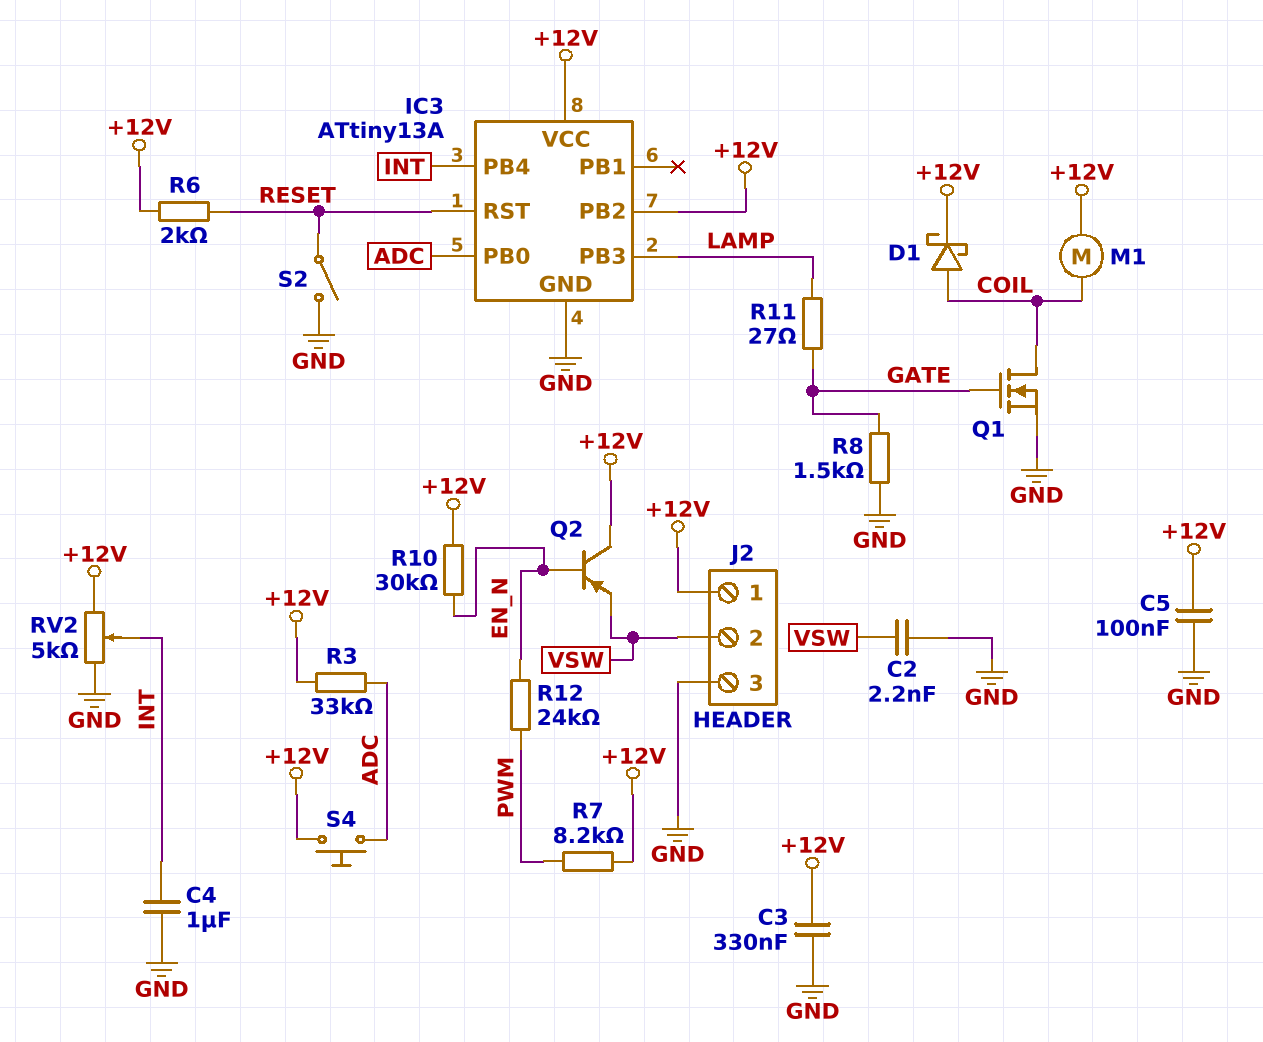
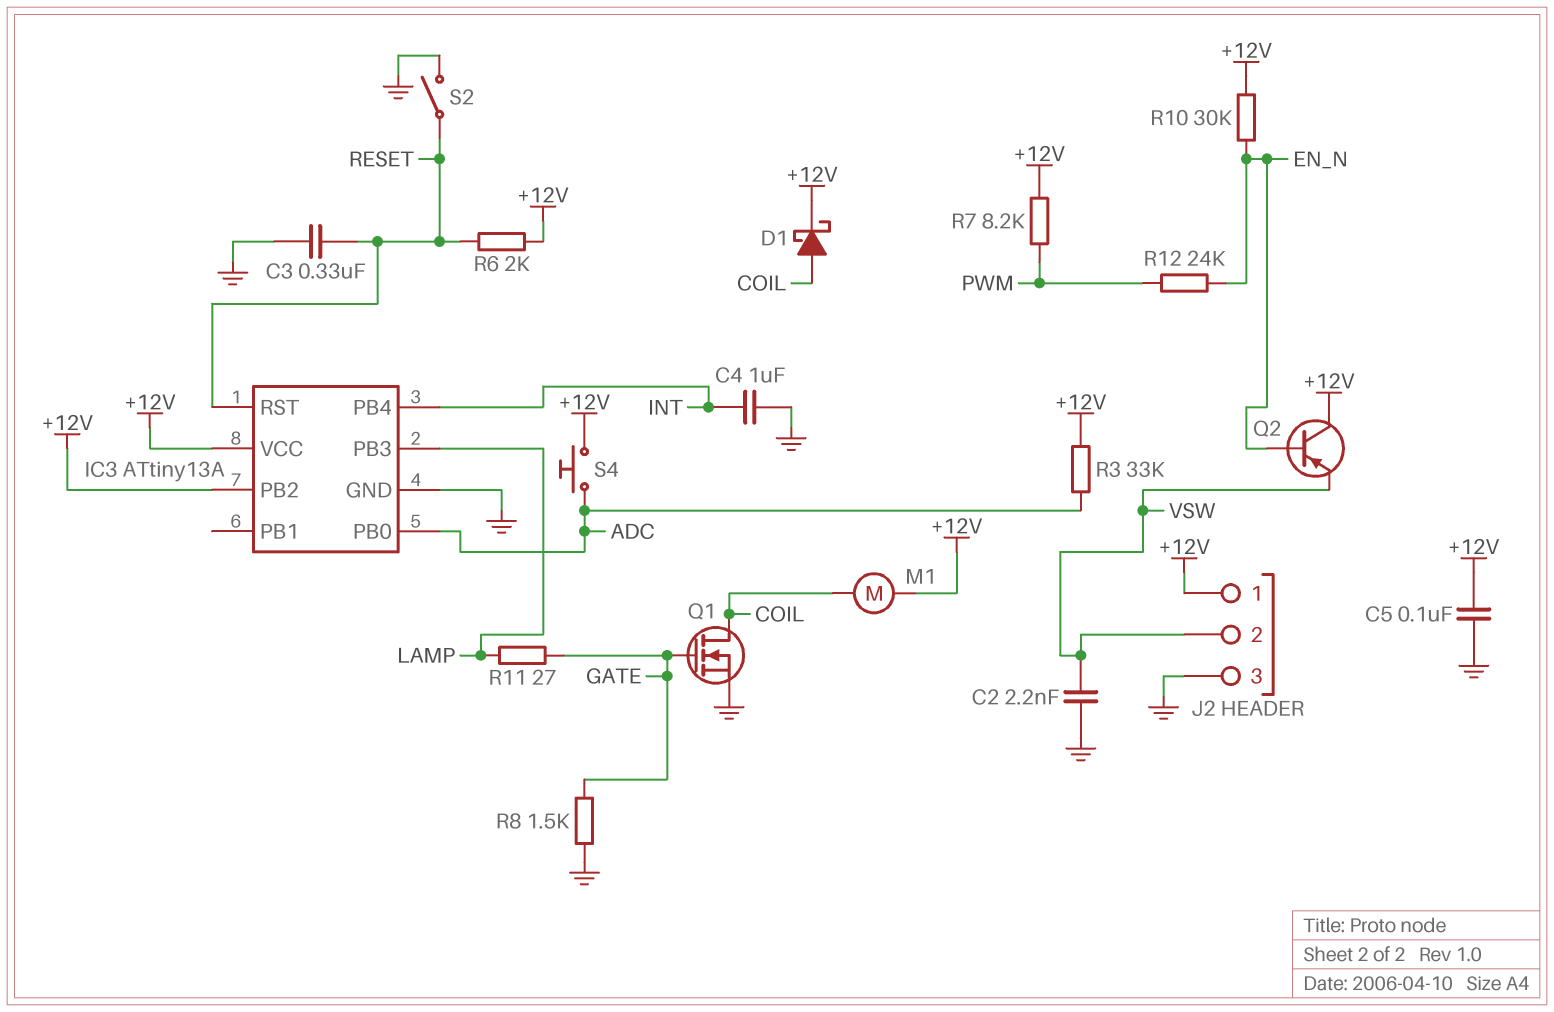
C3: 330nF (+12V, GND) -> 330nF (GND, RESET)
RV2: 5k (+12V, GND, wiper INT) -> none

